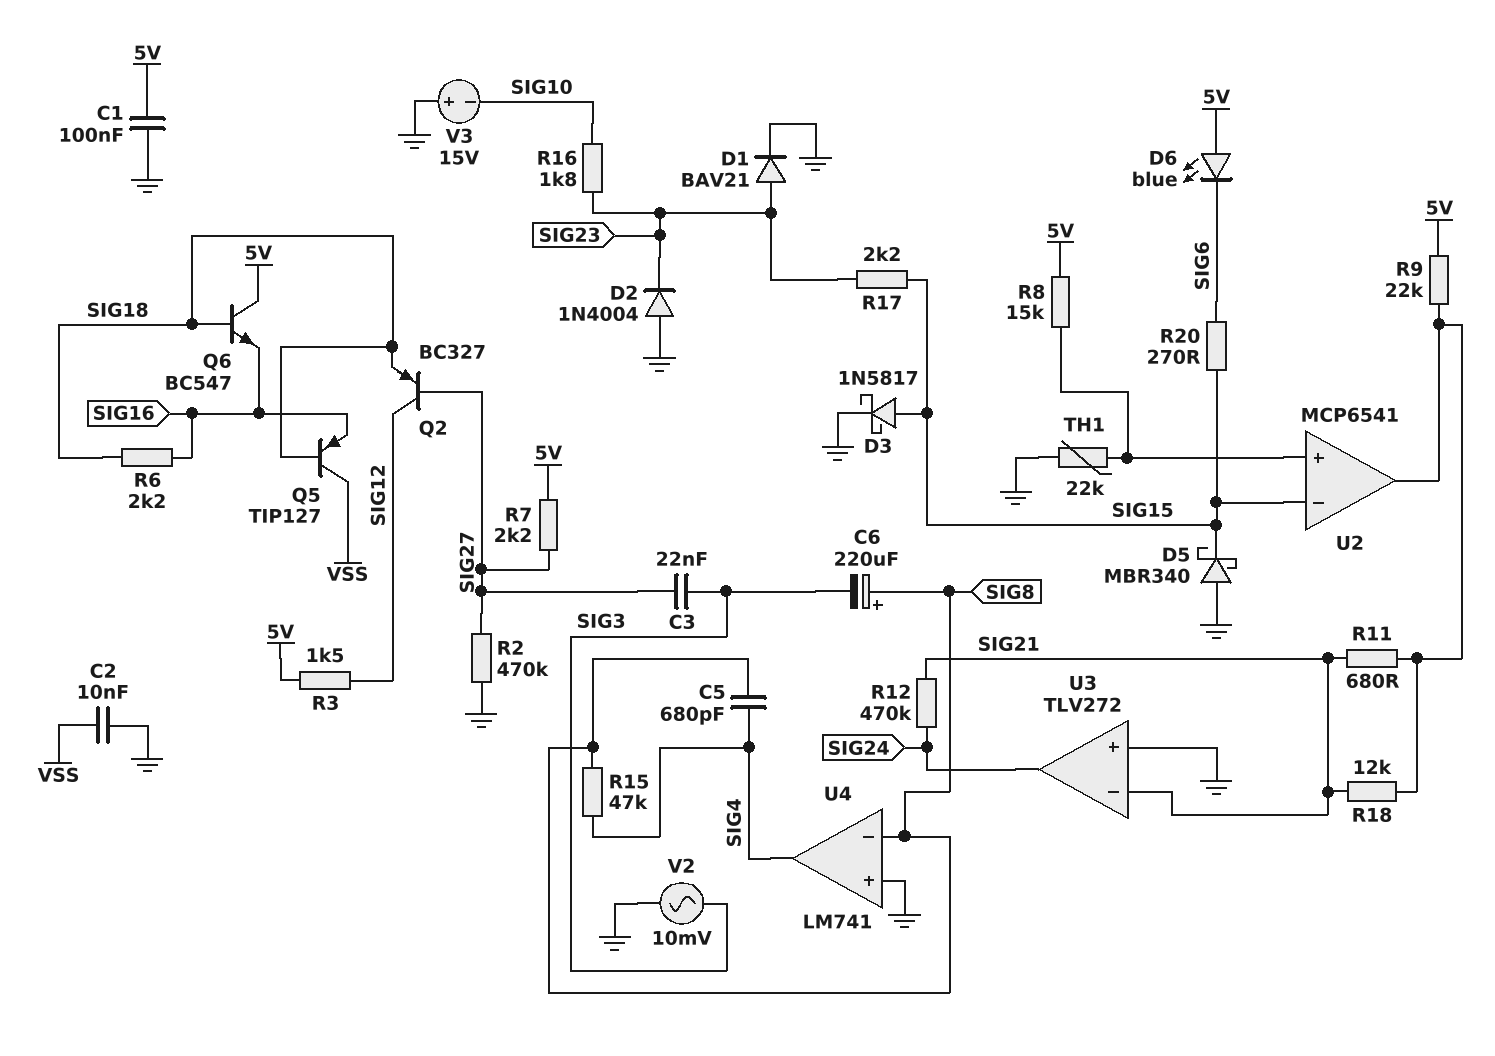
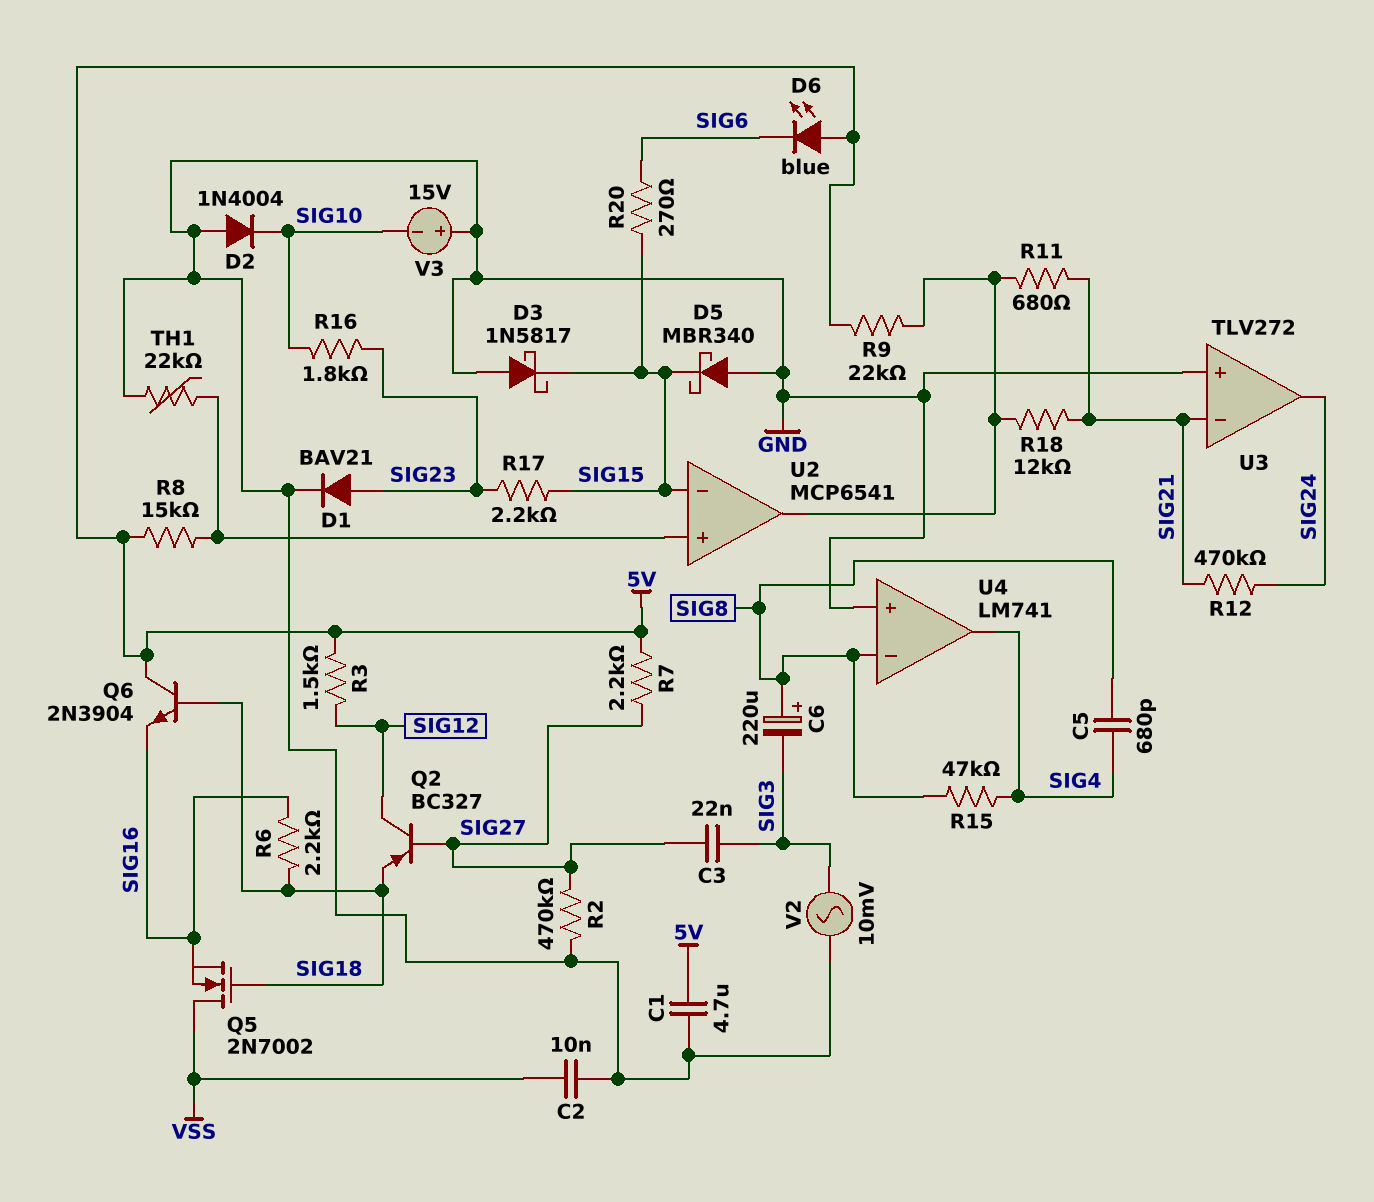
C1: 100nF (5V, GND) -> 4.7uF (5V, GND)
D2: diode 1N4004 (A GND, K SIG23) -> diode 1N4004 (A GND, K SIG10)
D3: schottky 1N5817 (A SIG15, K GND) -> schottky 1N5817 (A GND, K SIG15)
Q5: PNP TIP127 (B SIG18, C VSS, E SIG16) -> NMOS 2N7002 (G SIG18, D VSS, S SIG16)
Q6: NPN BC547 (B SIG18, C 5V, E SIG16) -> NPN 2N3904 (B SIG18, C 5V, E SIG16)

